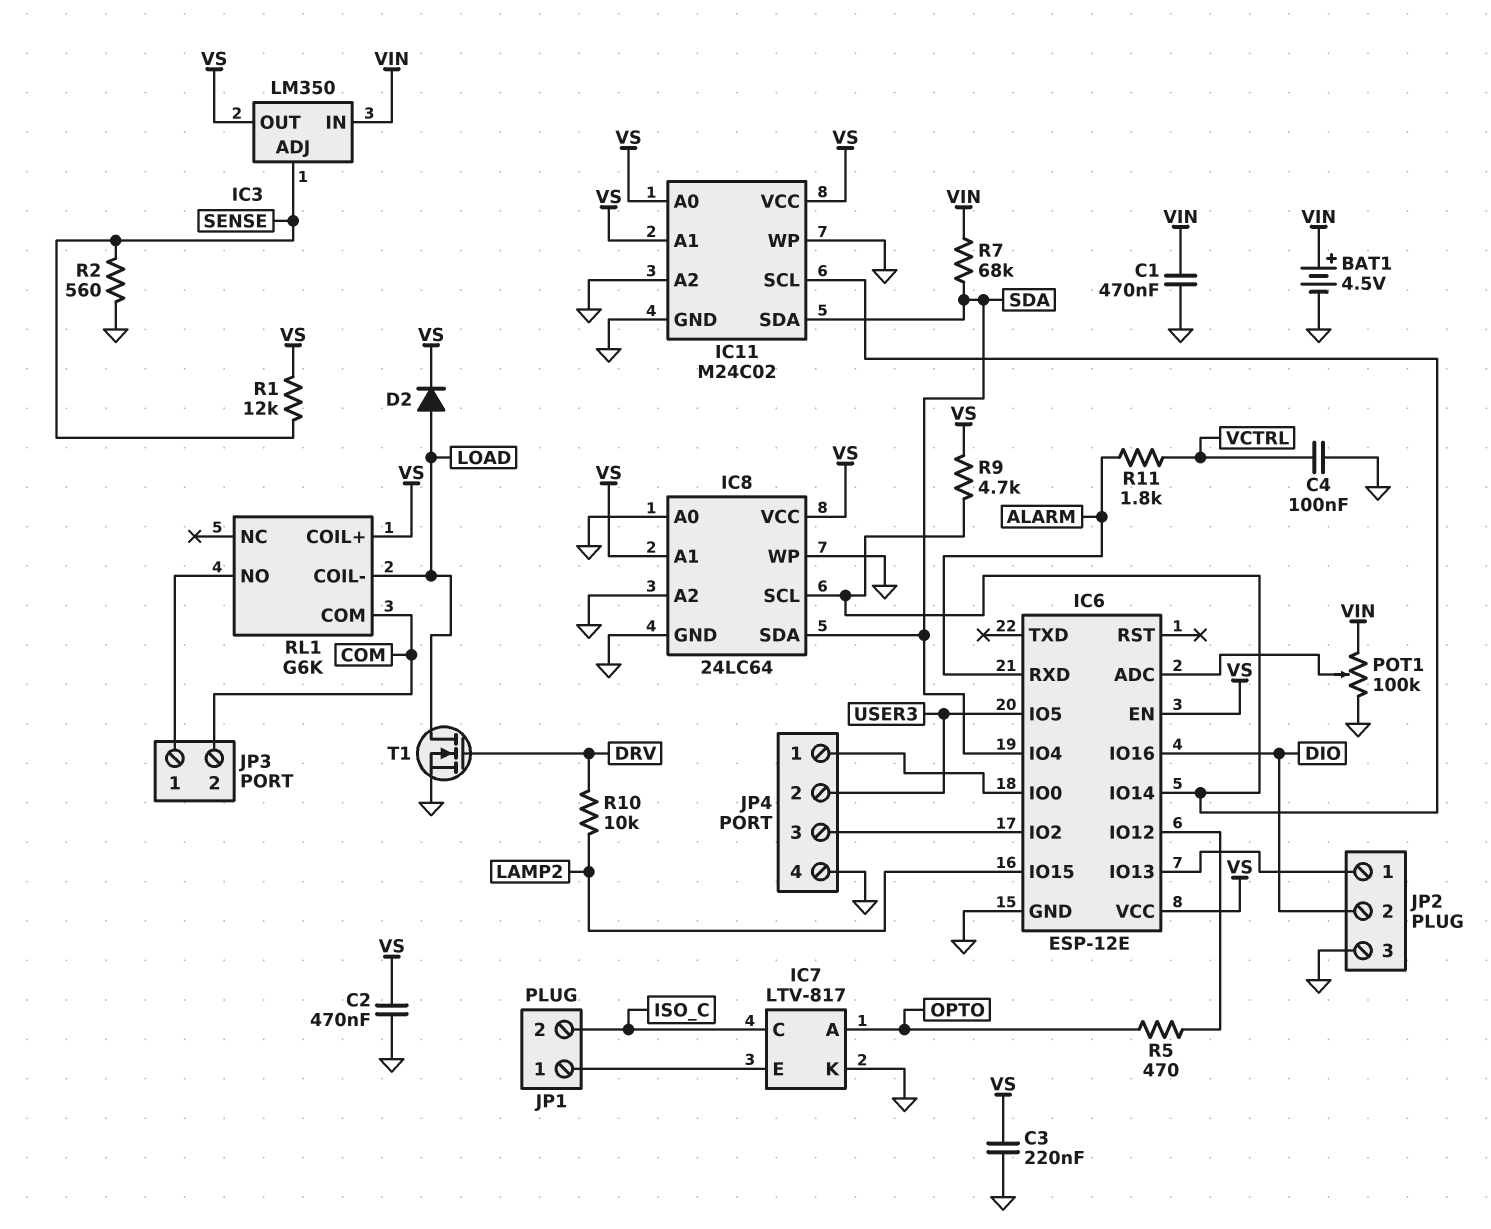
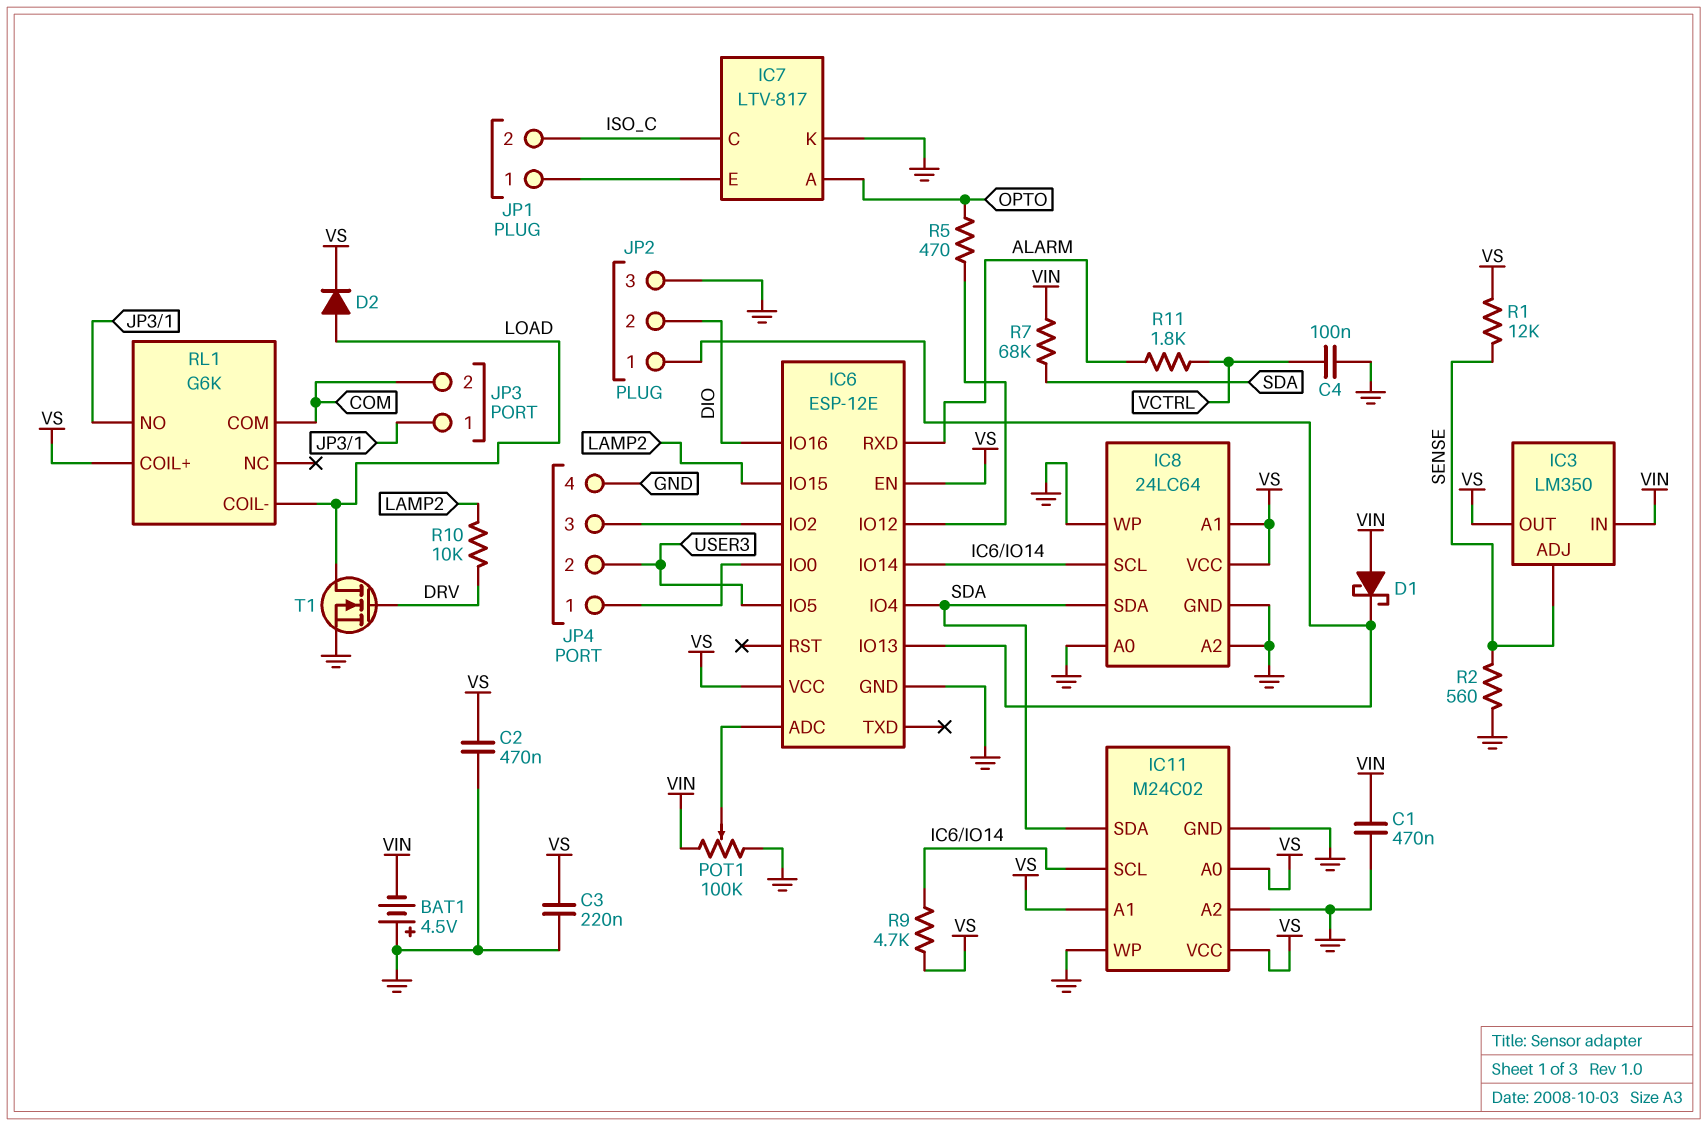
BAT1: 4.5V (plus VIN, minus GND) -> 4.5V (plus GND, minus VIN)
D1: none -> schottky (A VIN, K IC6/IO13)

